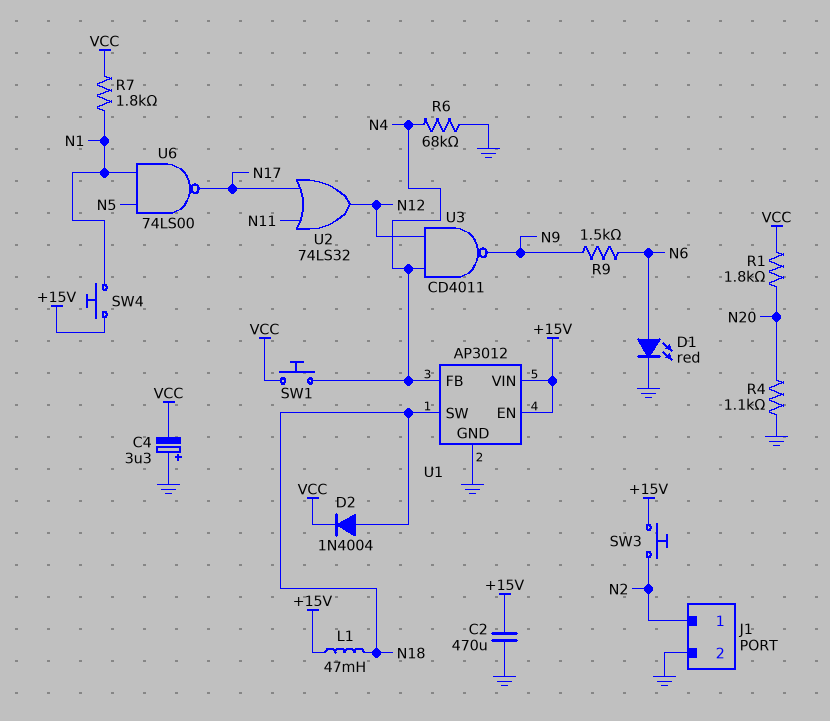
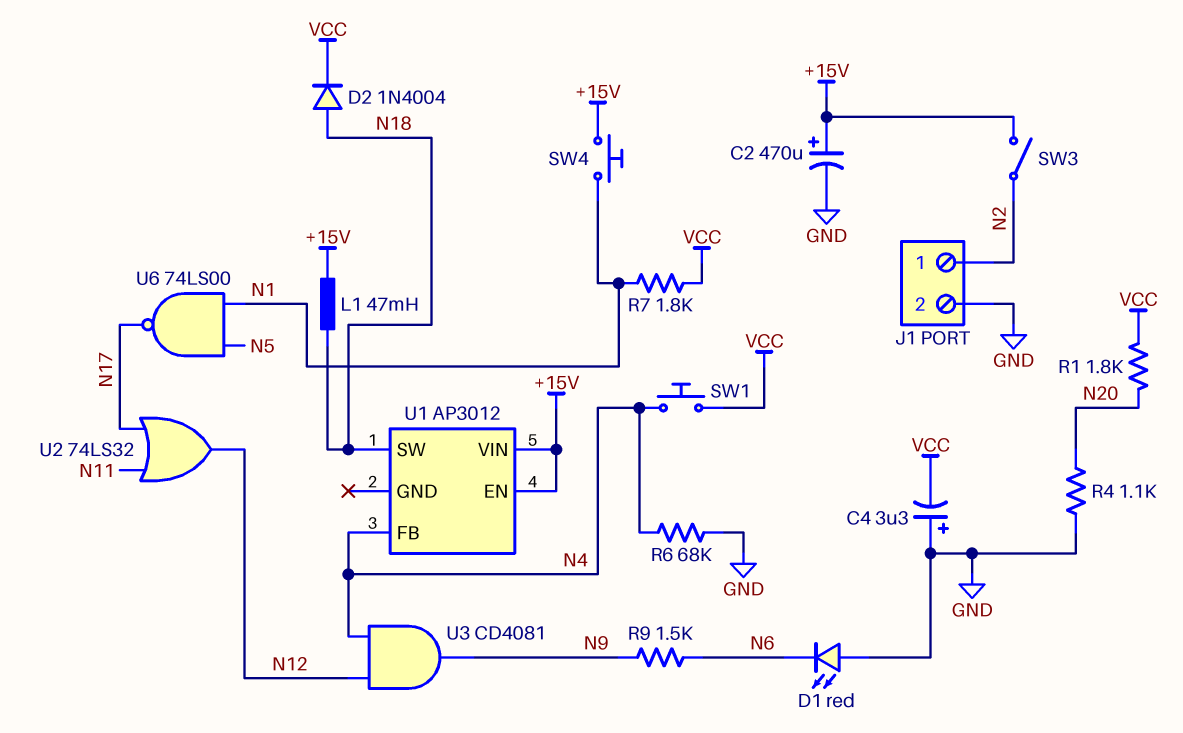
C2: 470uF (+15V, GND) -> 470uF (plus +15V, minus GND)
D1: LED red (A N6, K GND) -> LED red (A GND, K N6)
SW3: button (+15V, N2) -> switch (+15V, N2)
U1 pin GND: GND -> none
U3: NAND CD4011 (in N4, in N12, out N9) -> AND CD4081 (in N4, in N12, out N9)

